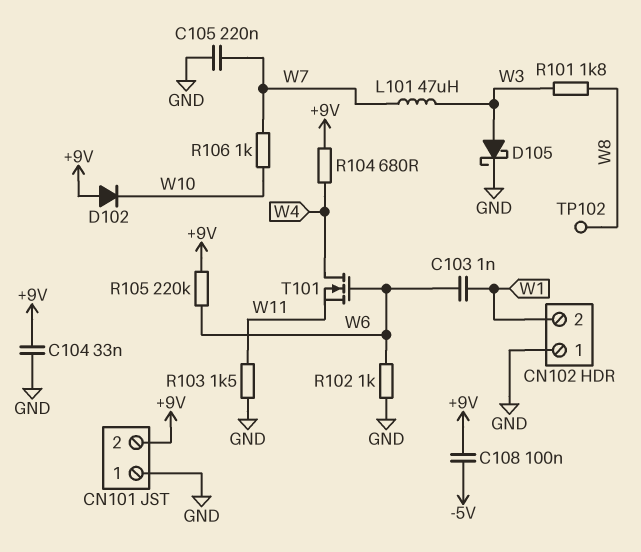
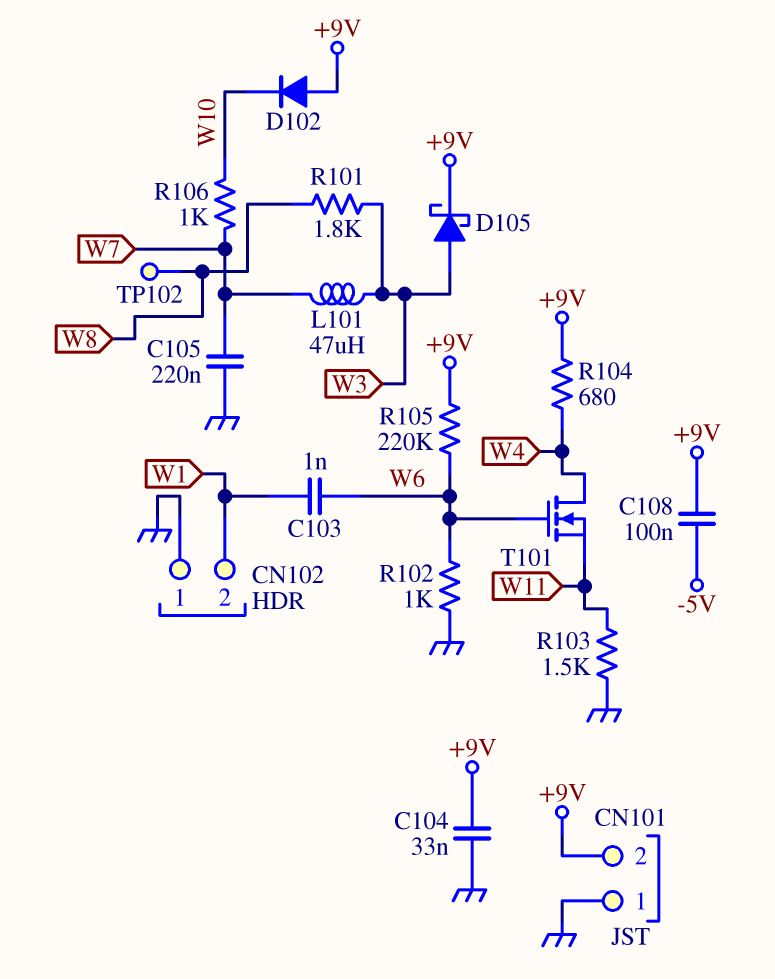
D105: schottky (A W3, K GND) -> schottky (A W3, K +9V)

